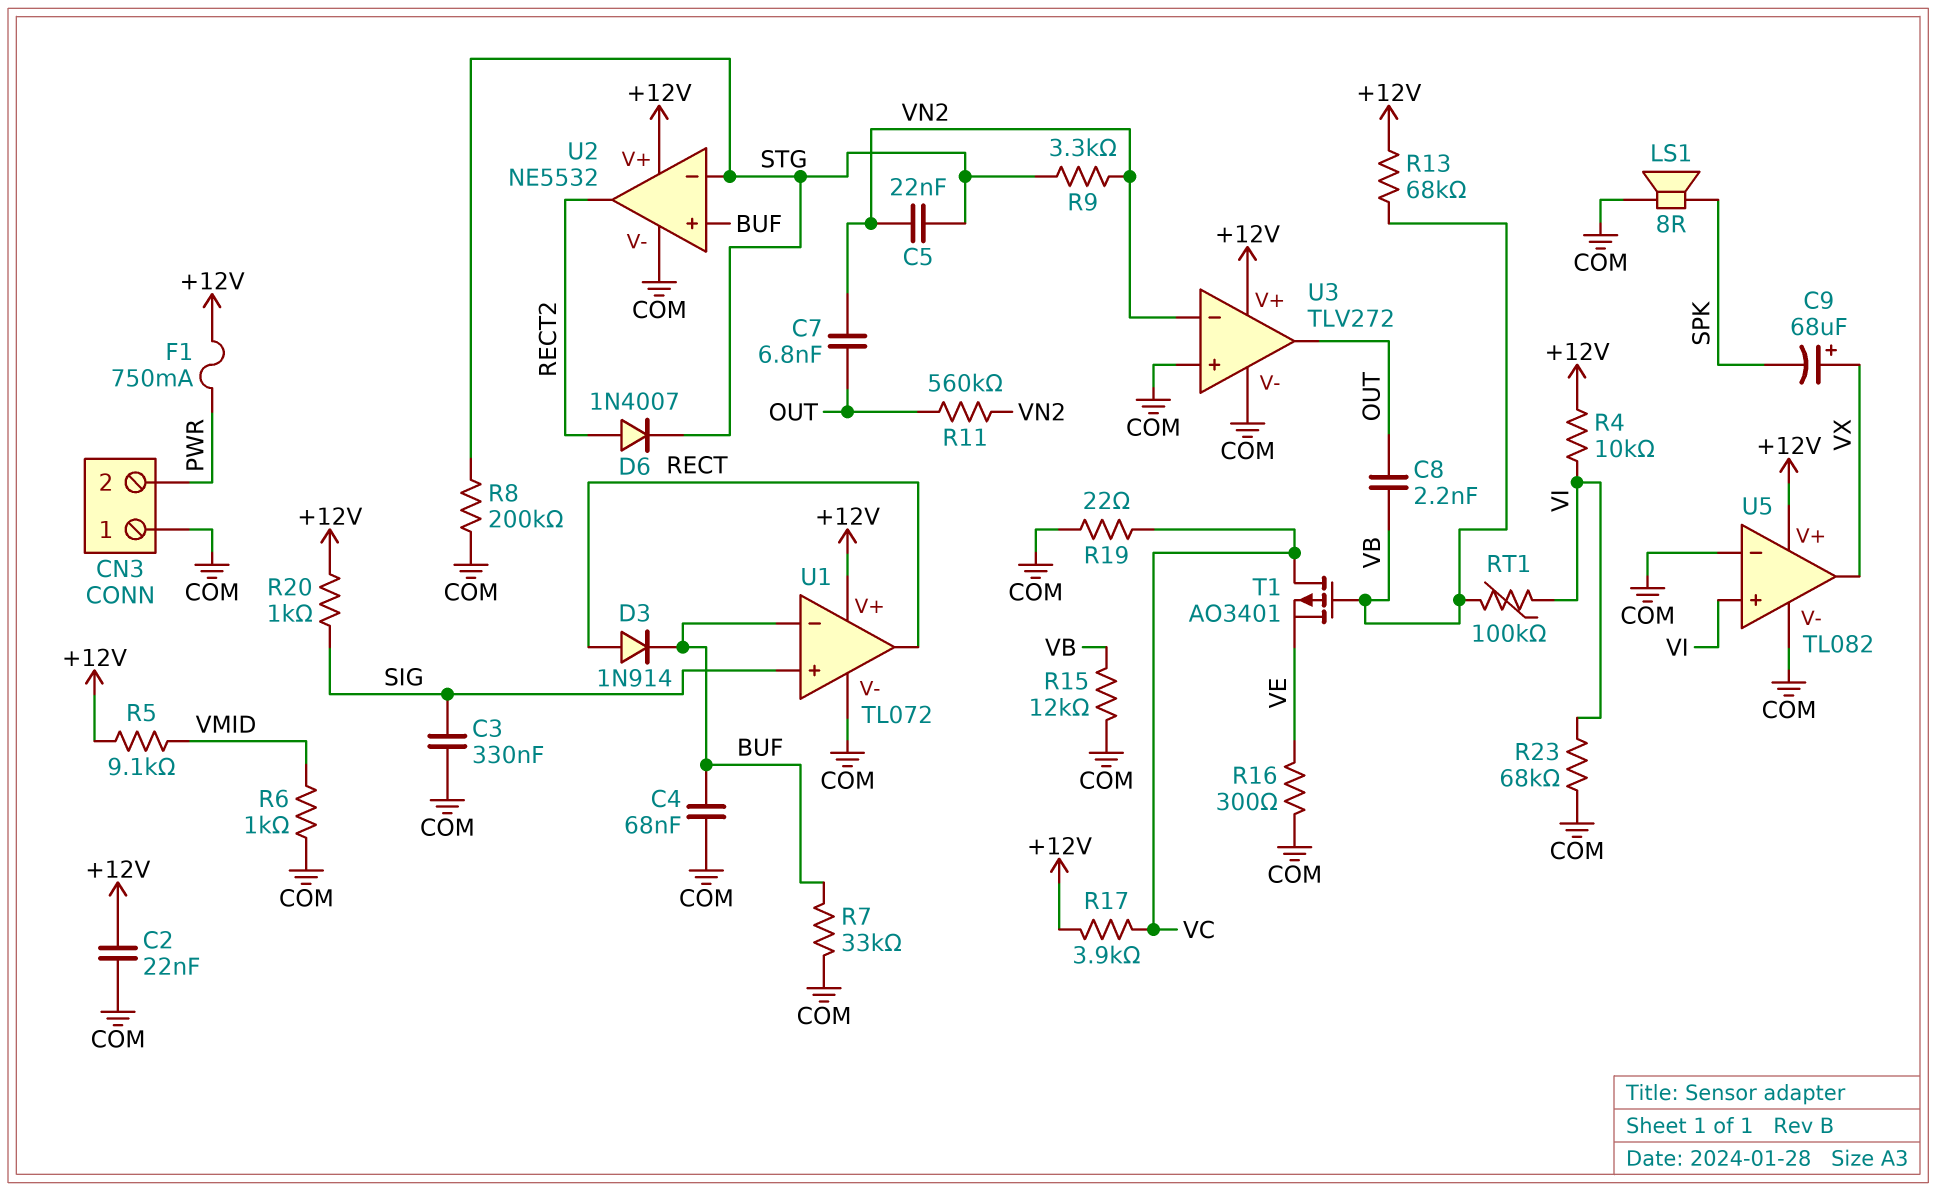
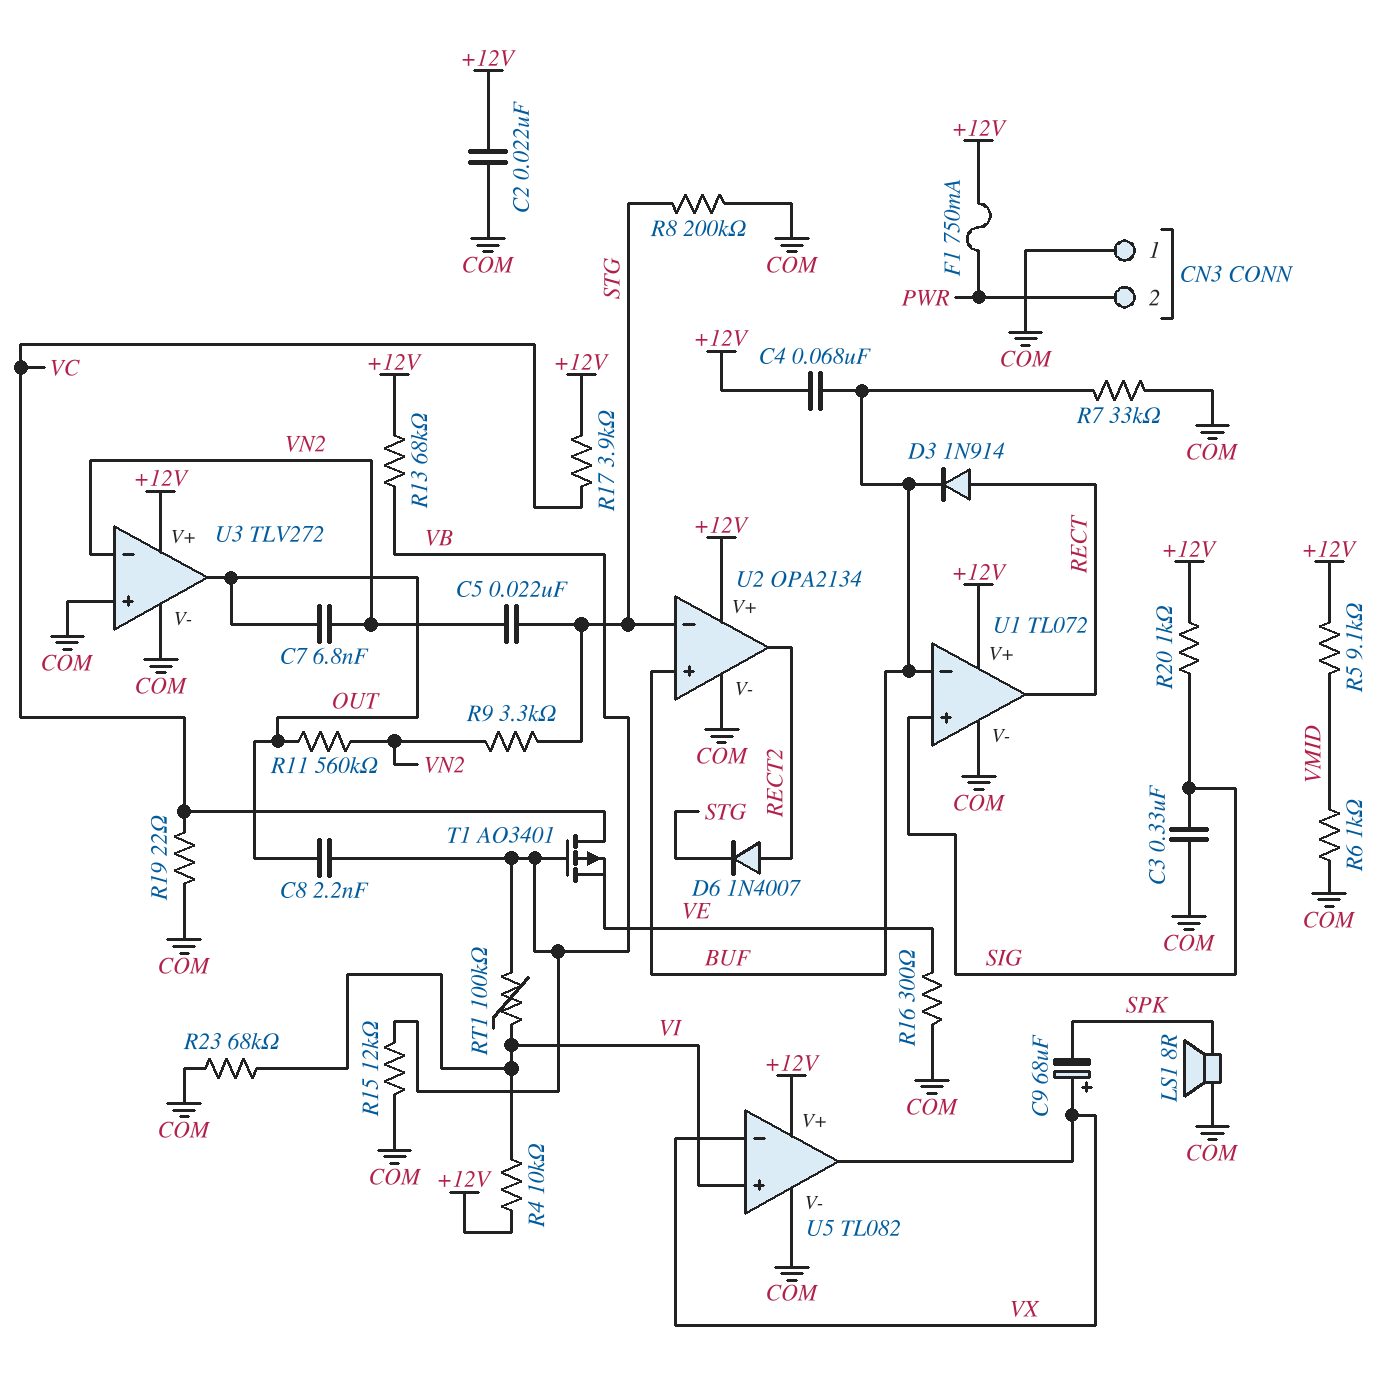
C4: 68nF (BUF, COM) -> 68nF (+12V, BUF)
U2: NE5532 -> OPA2134
U5 pin in-: COM -> VX

